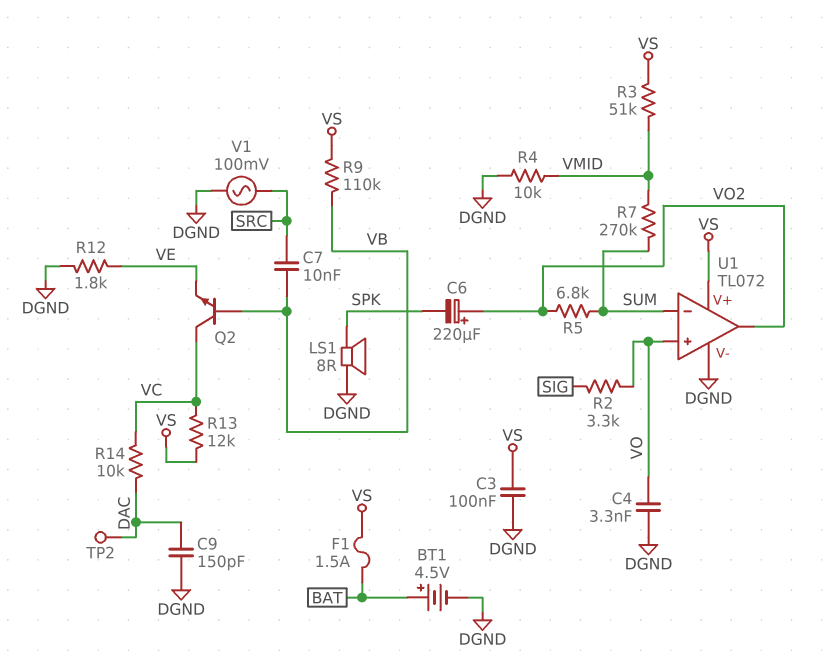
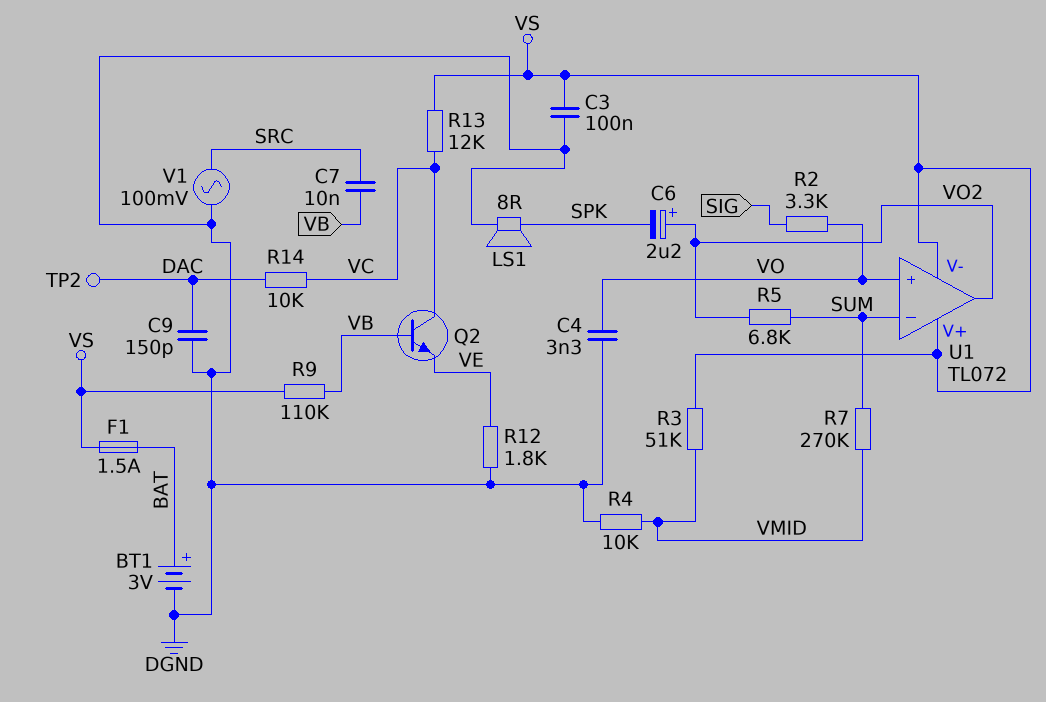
BT1: 4.5V (plus BAT, minus DGND) -> 3V (plus BAT, minus DGND)
C6: 220uF (plus VO2, minus SPK) -> 2.2uF (plus VO2, minus SPK)
U1 pin V-: DGND -> VS

